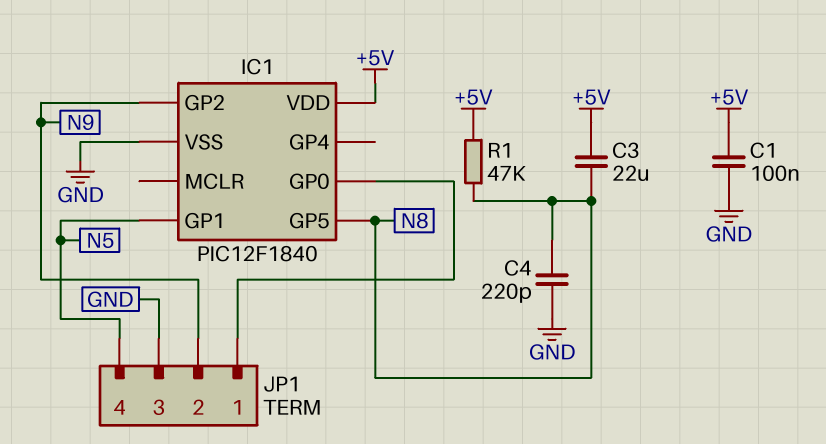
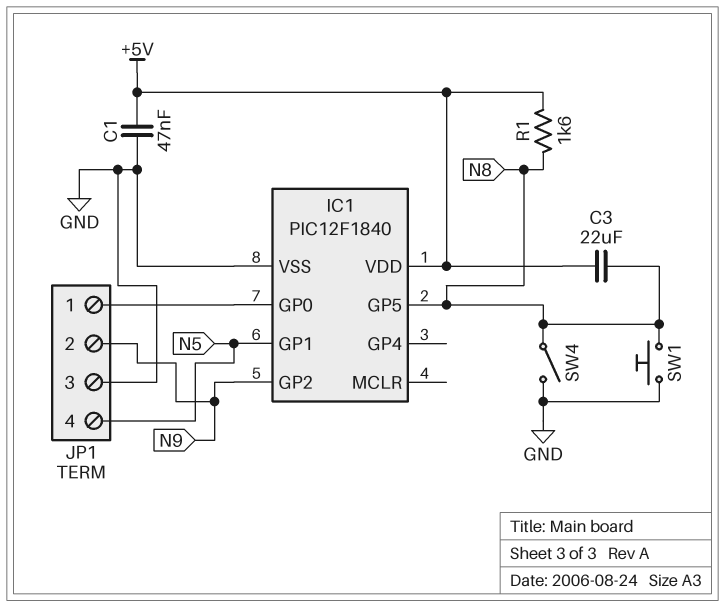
C1: 100nF (+5V, GND) -> 47nF (+5V, GND)
C4: 220pF (GND, N8) -> none
R1: 47k (+5V, N8) -> 1.6k (+5V, N8)
SW1: none -> button (GND, N8)
SW4: none -> switch (GND, N8)

